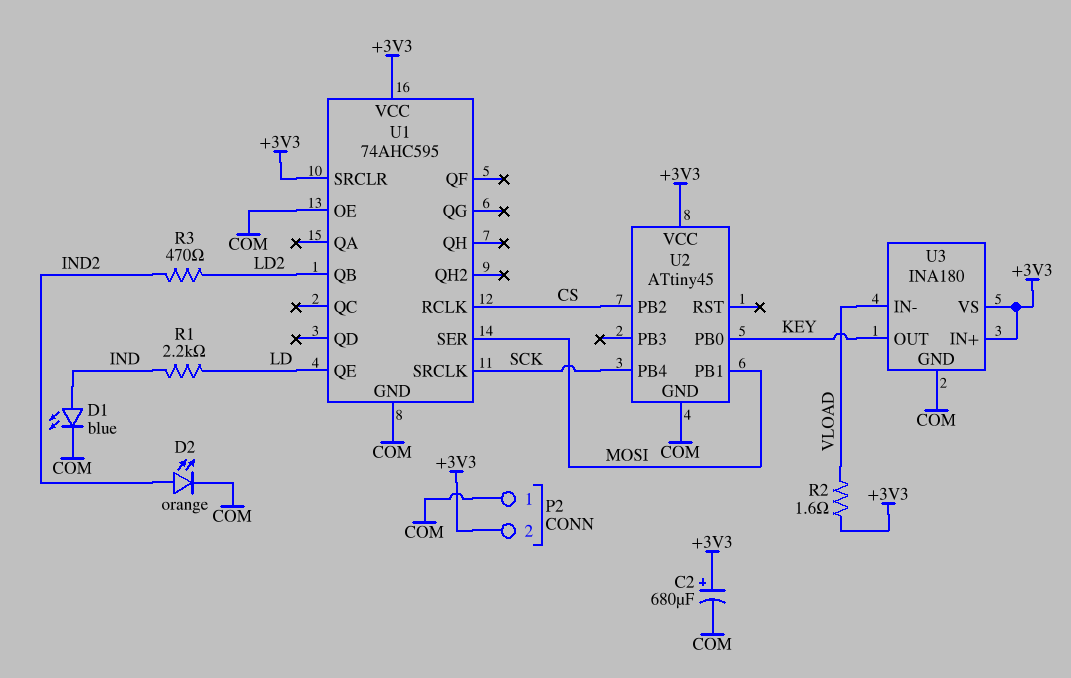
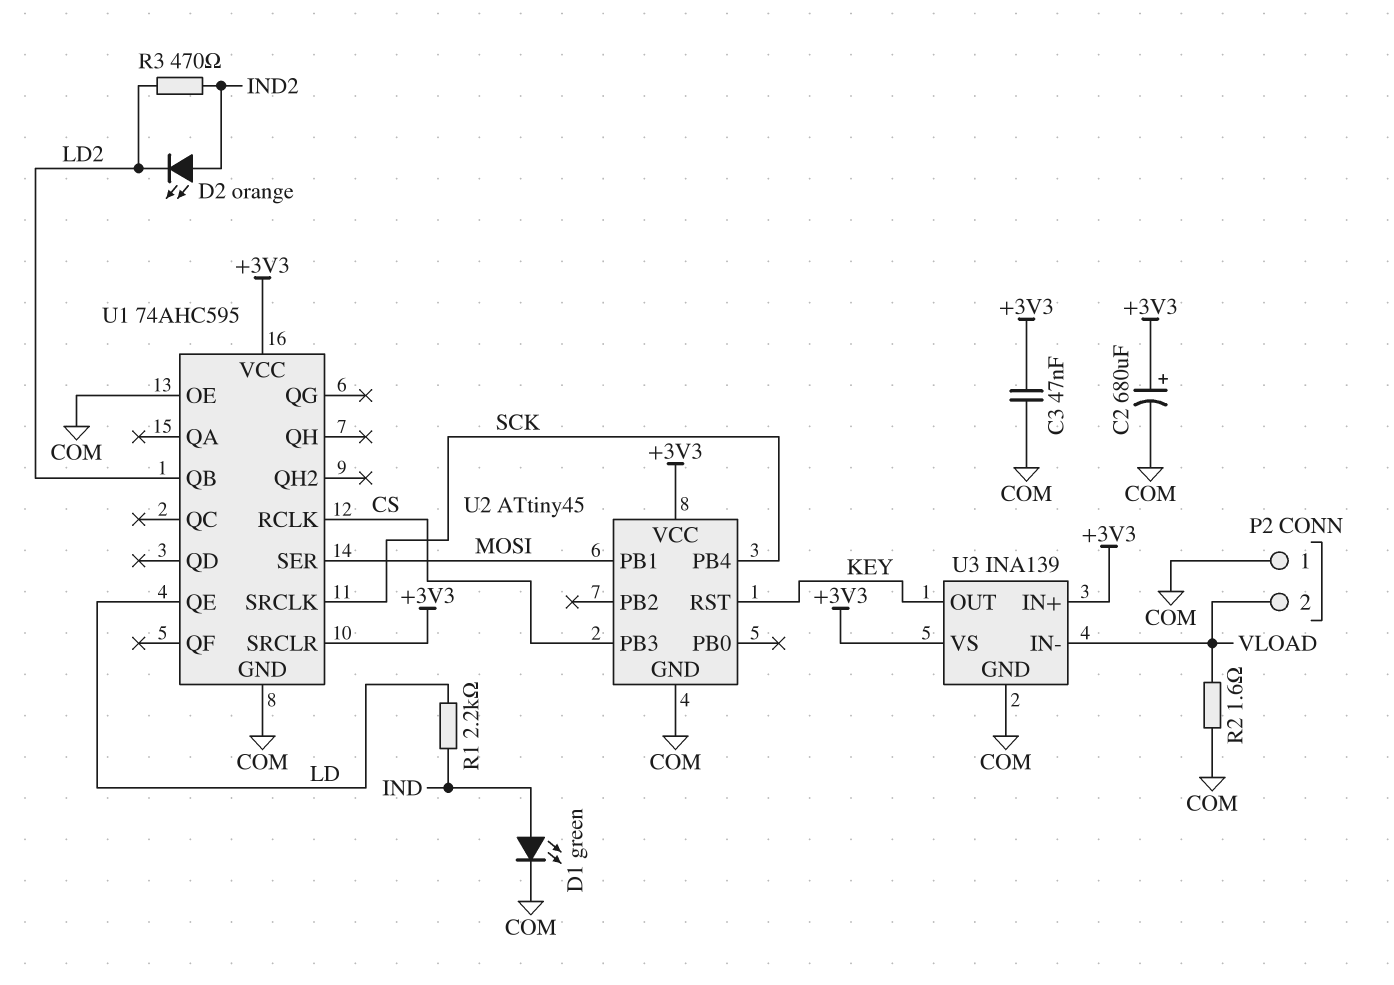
C3: none -> 47nF (+3V3, COM)
D1: LED blue (A IND, K COM) -> LED green (A IND, K COM)
D2: LED orange (A IND2, K COM) -> LED orange (A IND2, K LD2)
P2 pin 2: +3V3 -> VLOAD
R2: 1.6 (+3V3, VLOAD) -> 1.6 (COM, VLOAD)
U2 pin PB0: KEY -> none
U2 pin PB2: CS -> none
U2 pin PB3: none -> CS
U2 pin RST: none -> KEY
U3: INA180 -> INA139

